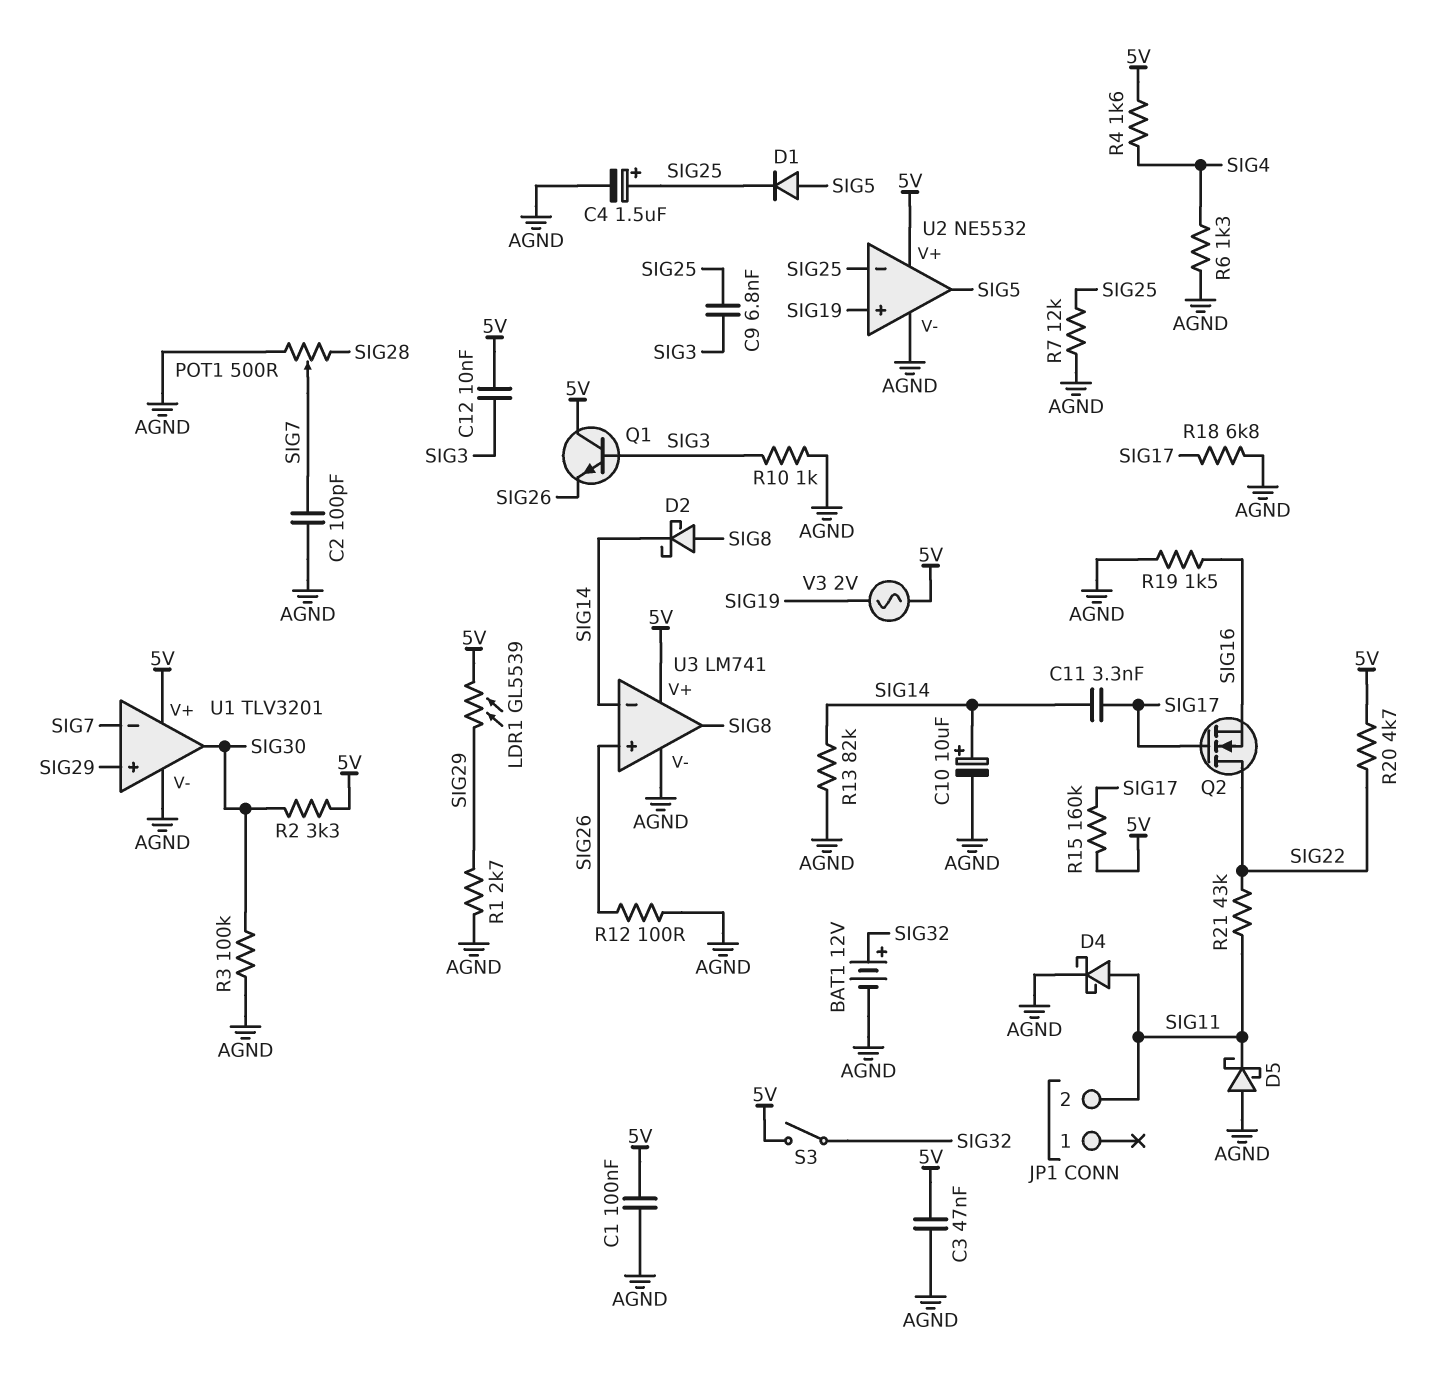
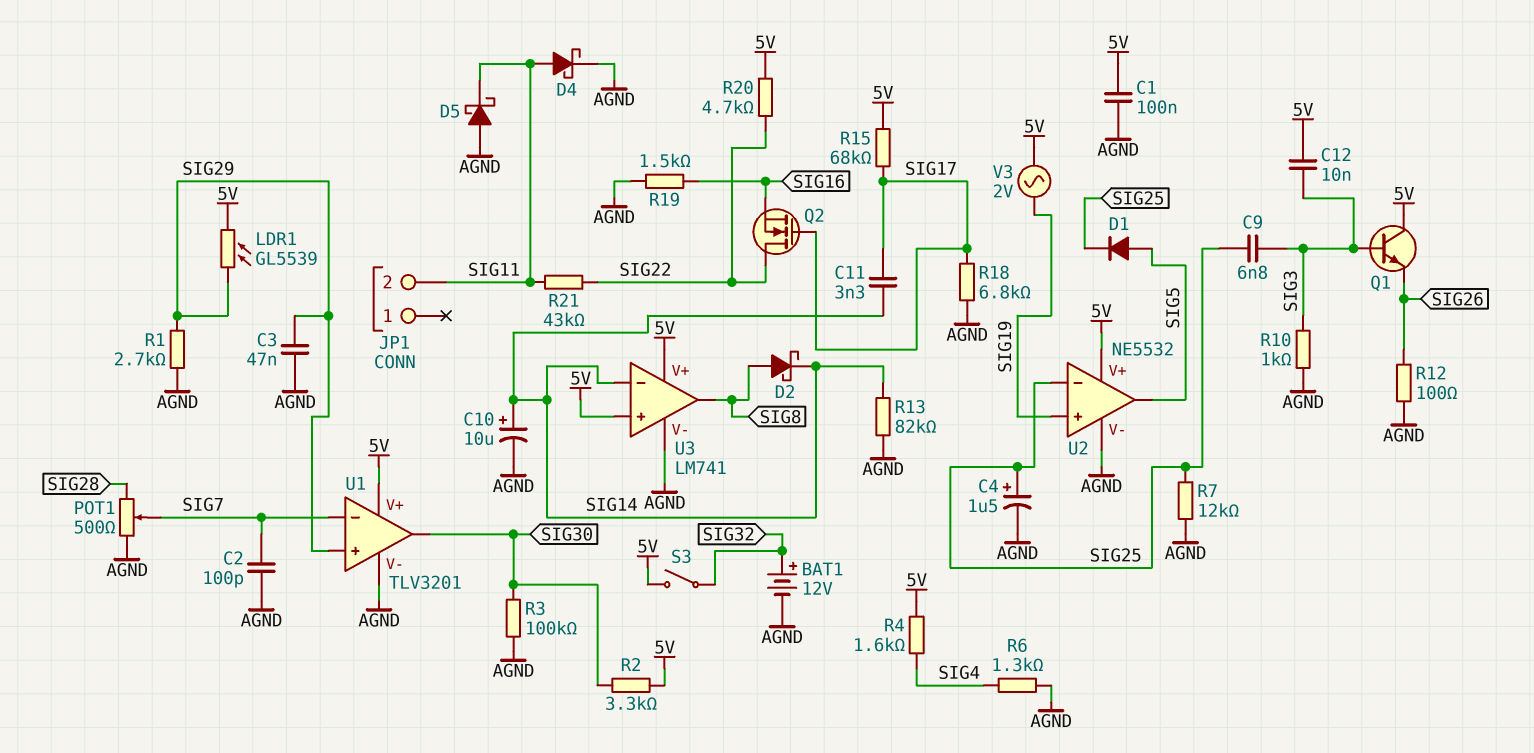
C3: 47nF (5V, AGND) -> 47nF (AGND, SIG29)
R15: 160k (5V, SIG17) -> 68k (5V, SIG17)
U3 pin in+: SIG26 -> 5V

